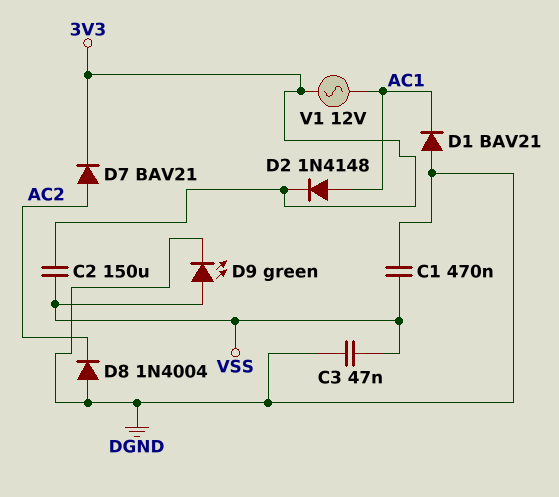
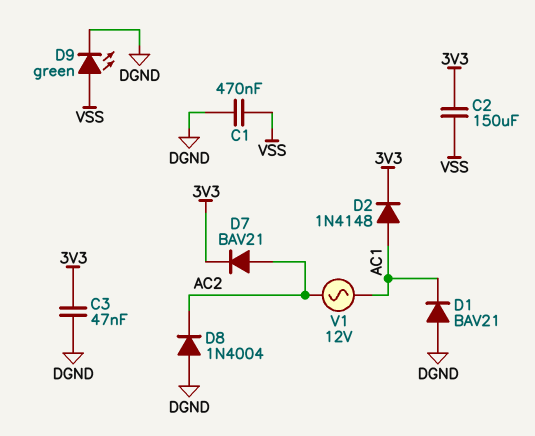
C3: 47nF (DGND, VSS) -> 47nF (3V3, DGND)
V1: AC 12V (3V3, AC1) -> AC 12V (AC1, AC2)

